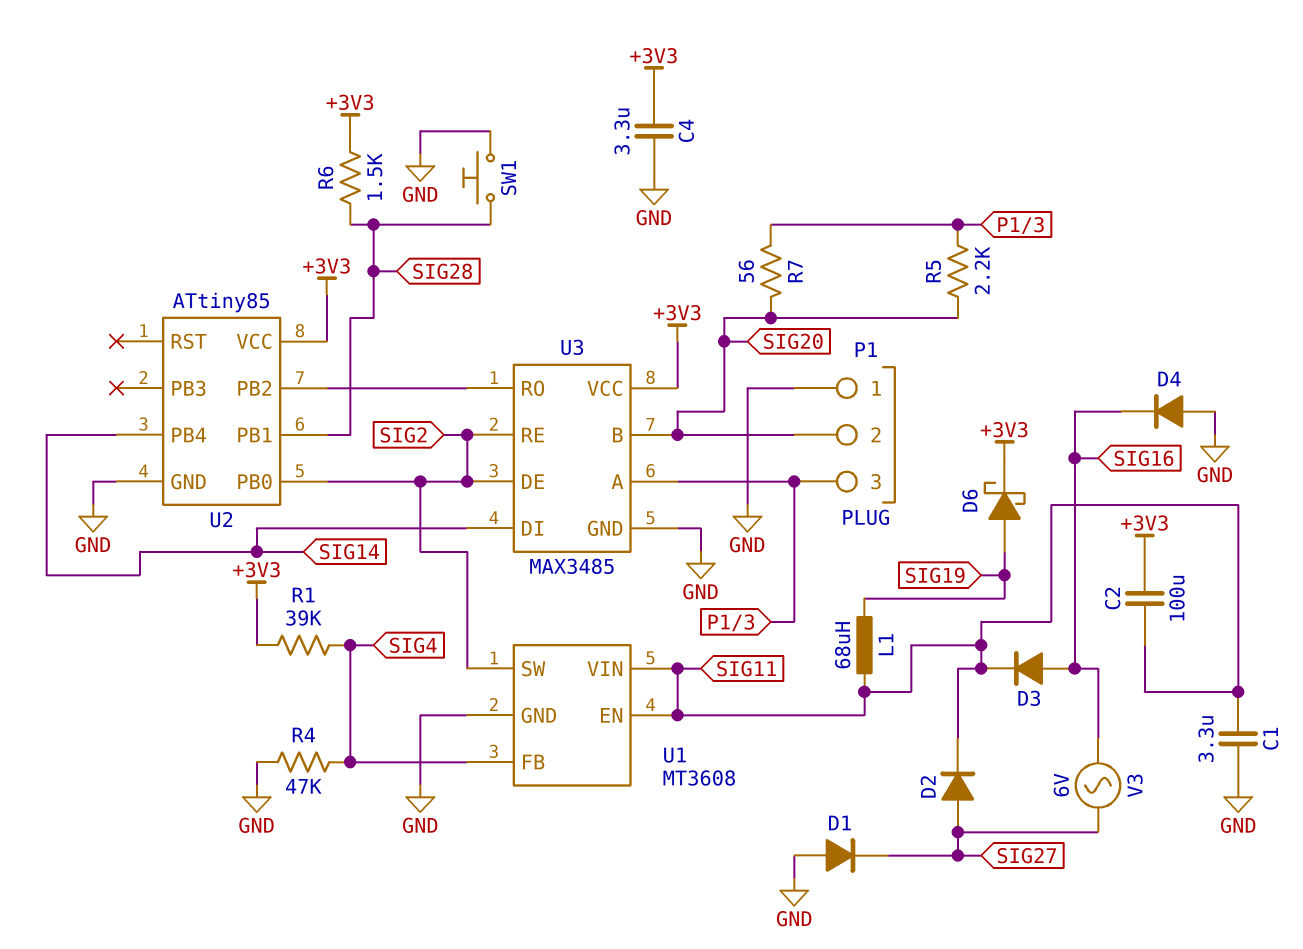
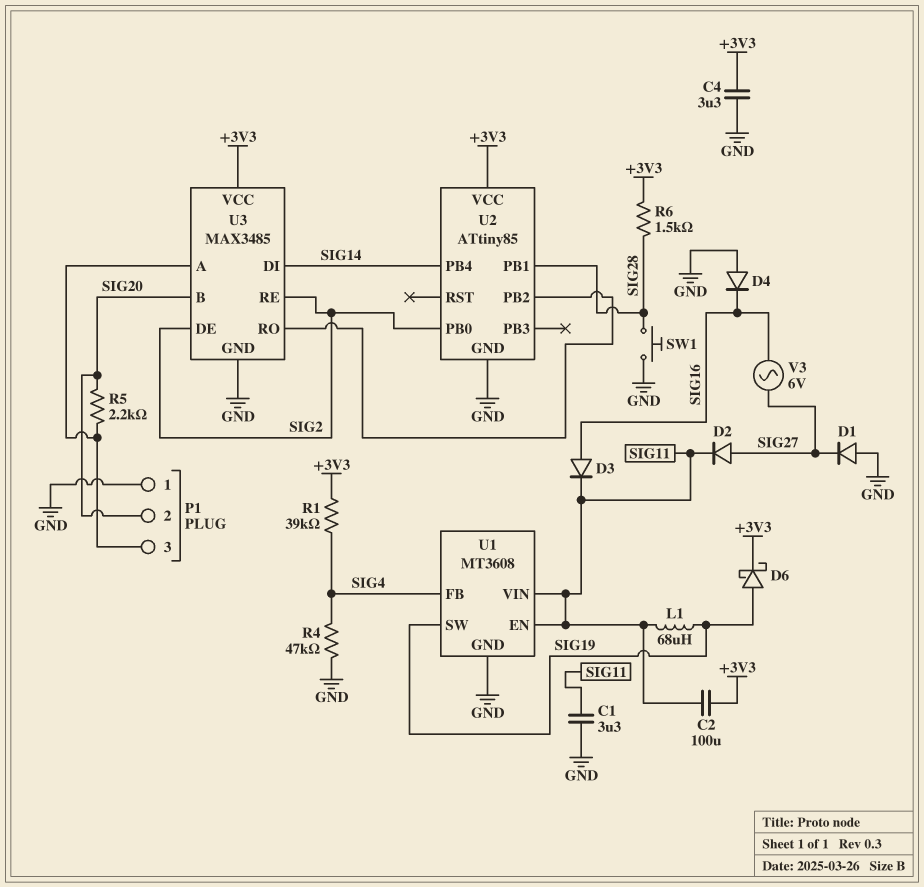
R7: 56 (P1/3, SIG20) -> none
U1 pin SW: SIG2 -> SIG19

